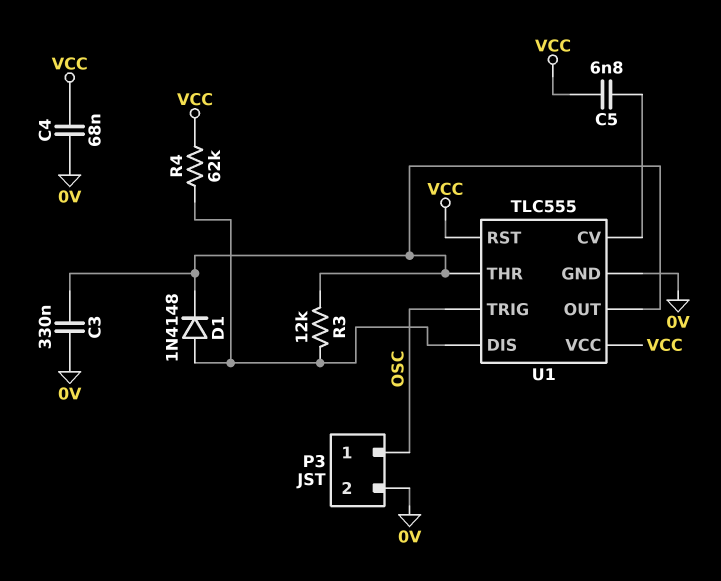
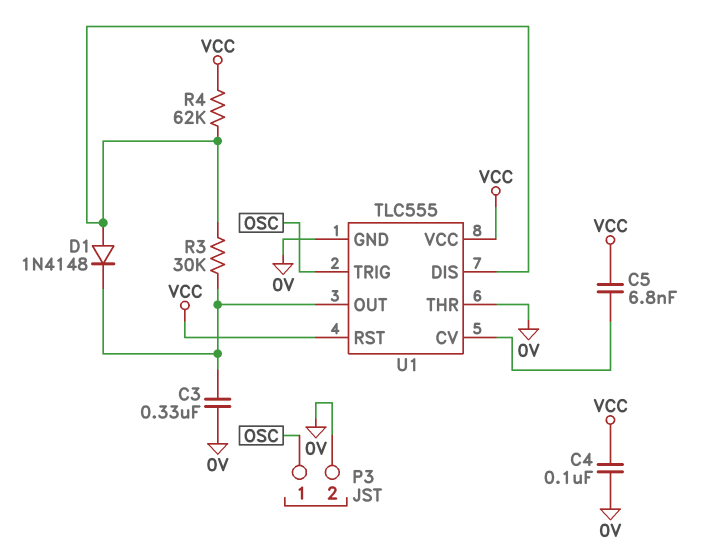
C4: 68nF (0V, VCC) -> 100nF (0V, VCC)
R3: 12k (U1/DIS, U1/OUT) -> 30k (U1/DIS, U1/OUT)
U1 pin THR: U1/OUT -> 0V

